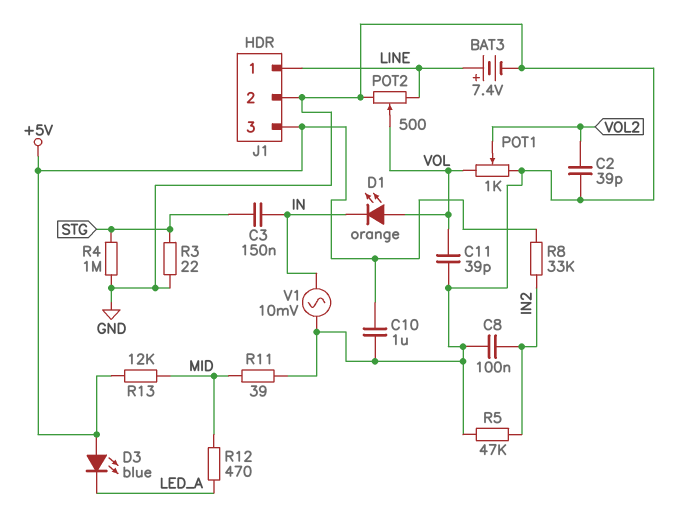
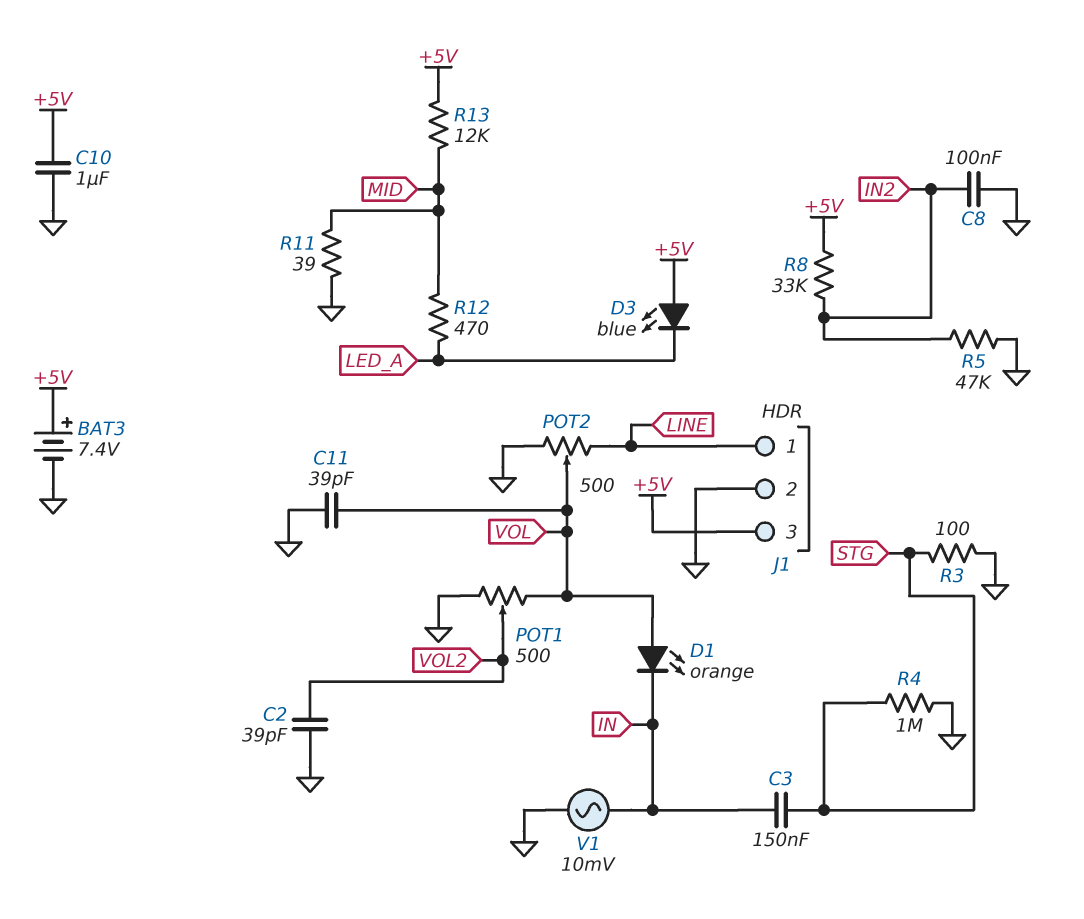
BAT3: 7.4V (plus LINE, minus GND) -> 7.4V (plus +5V, minus GND)
POT1: 1k (GND, VOL, wiper VOL2) -> 500 (GND, VOL, wiper VOL2)
R3: 22 (GND, STG) -> 100 (GND, STG)

